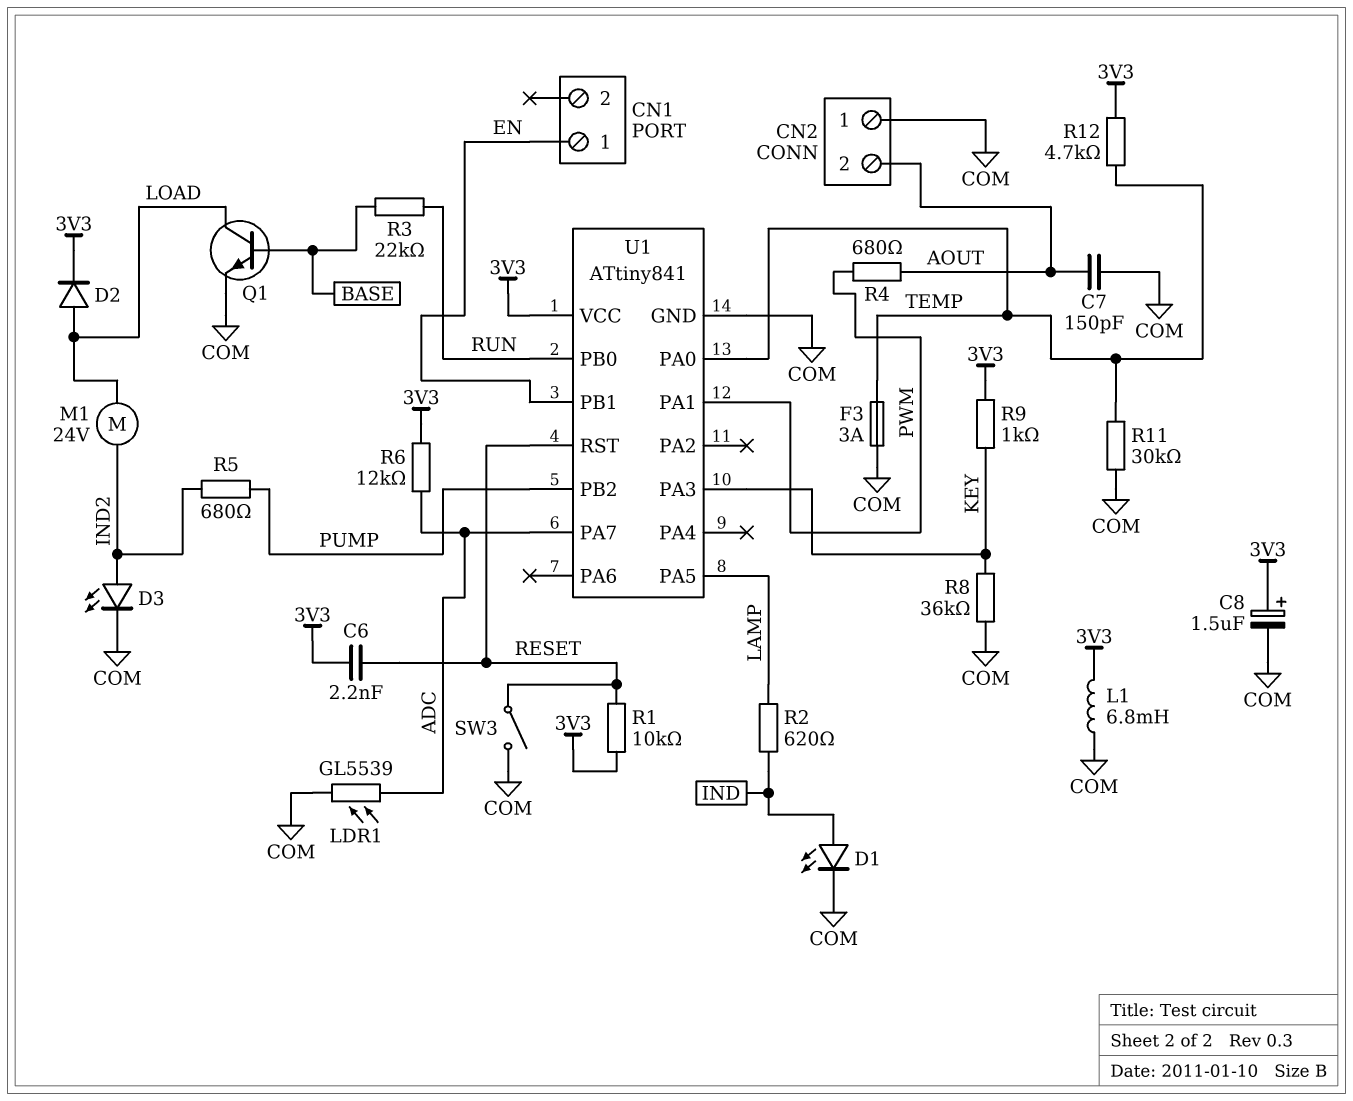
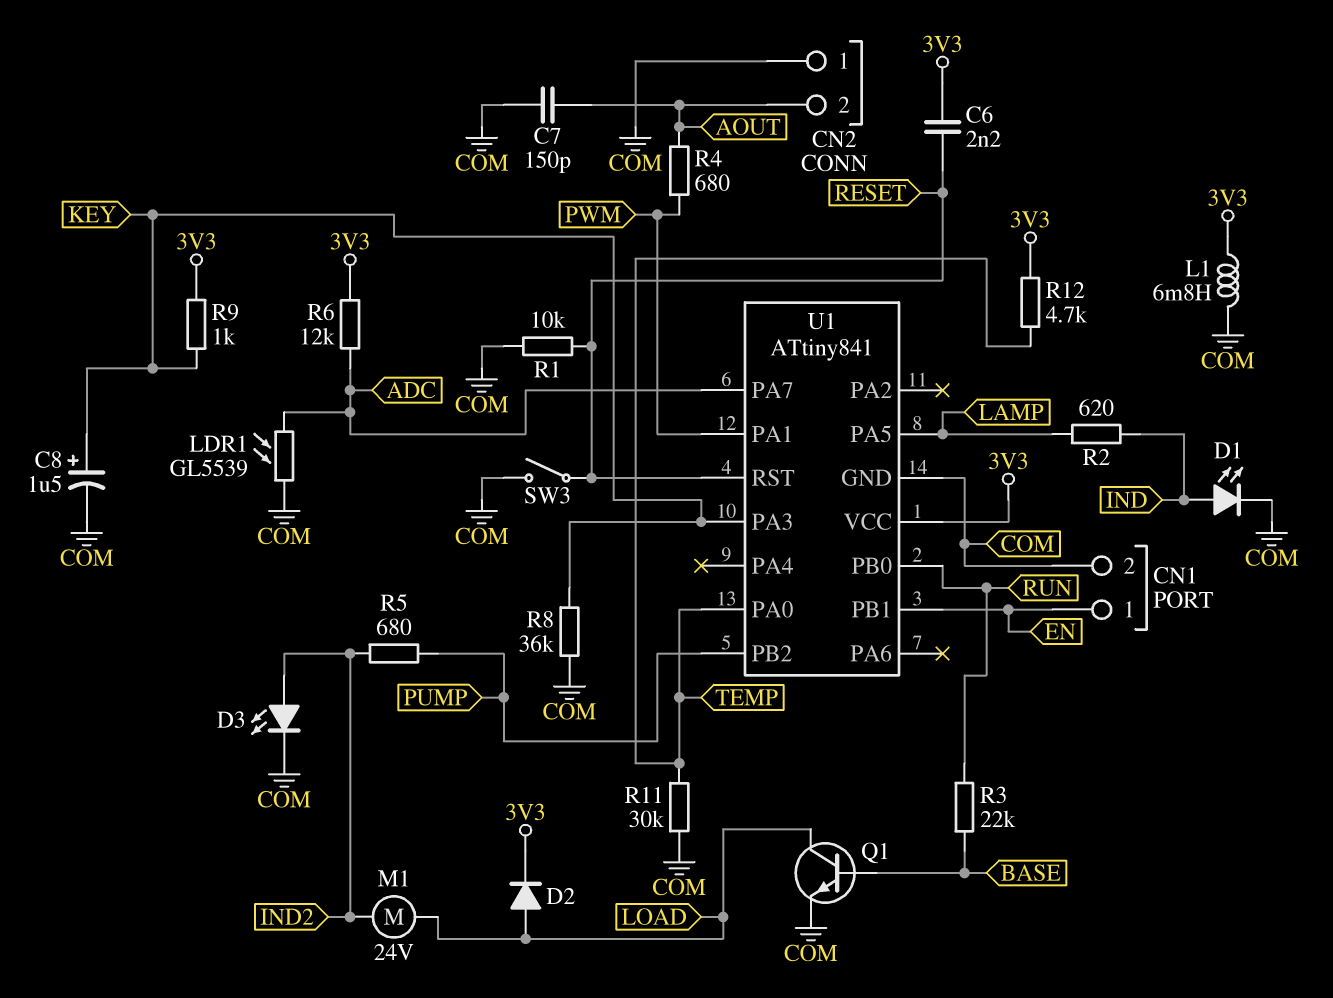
C8: 1.5uF (plus 3V3, minus COM) -> 1.5uF (plus KEY, minus COM)
CN1 pin 2: none -> COM
F3: 3A (COM, TEMP) -> none
R1: 10k (3V3, RESET) -> 10k (COM, RESET)

